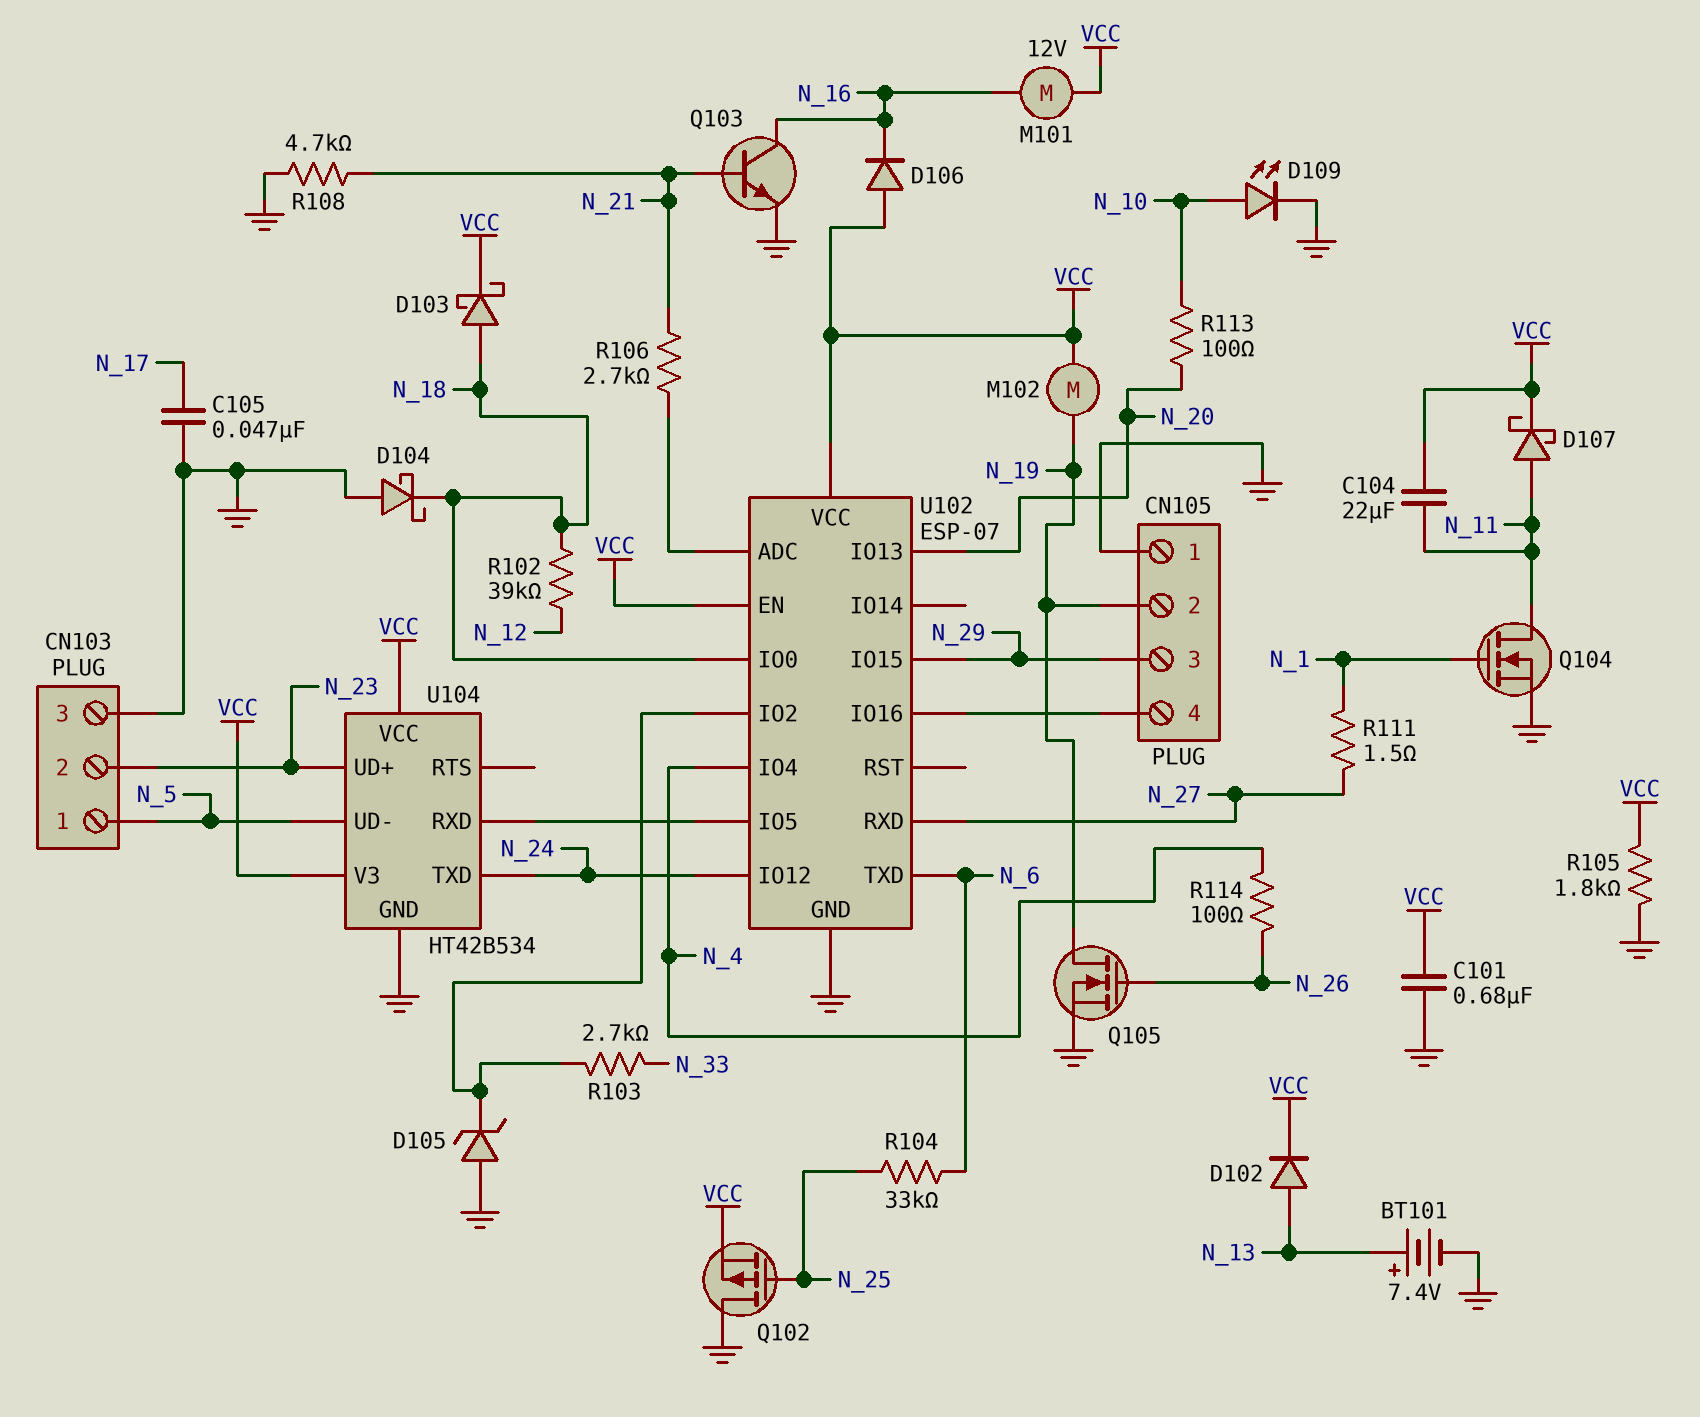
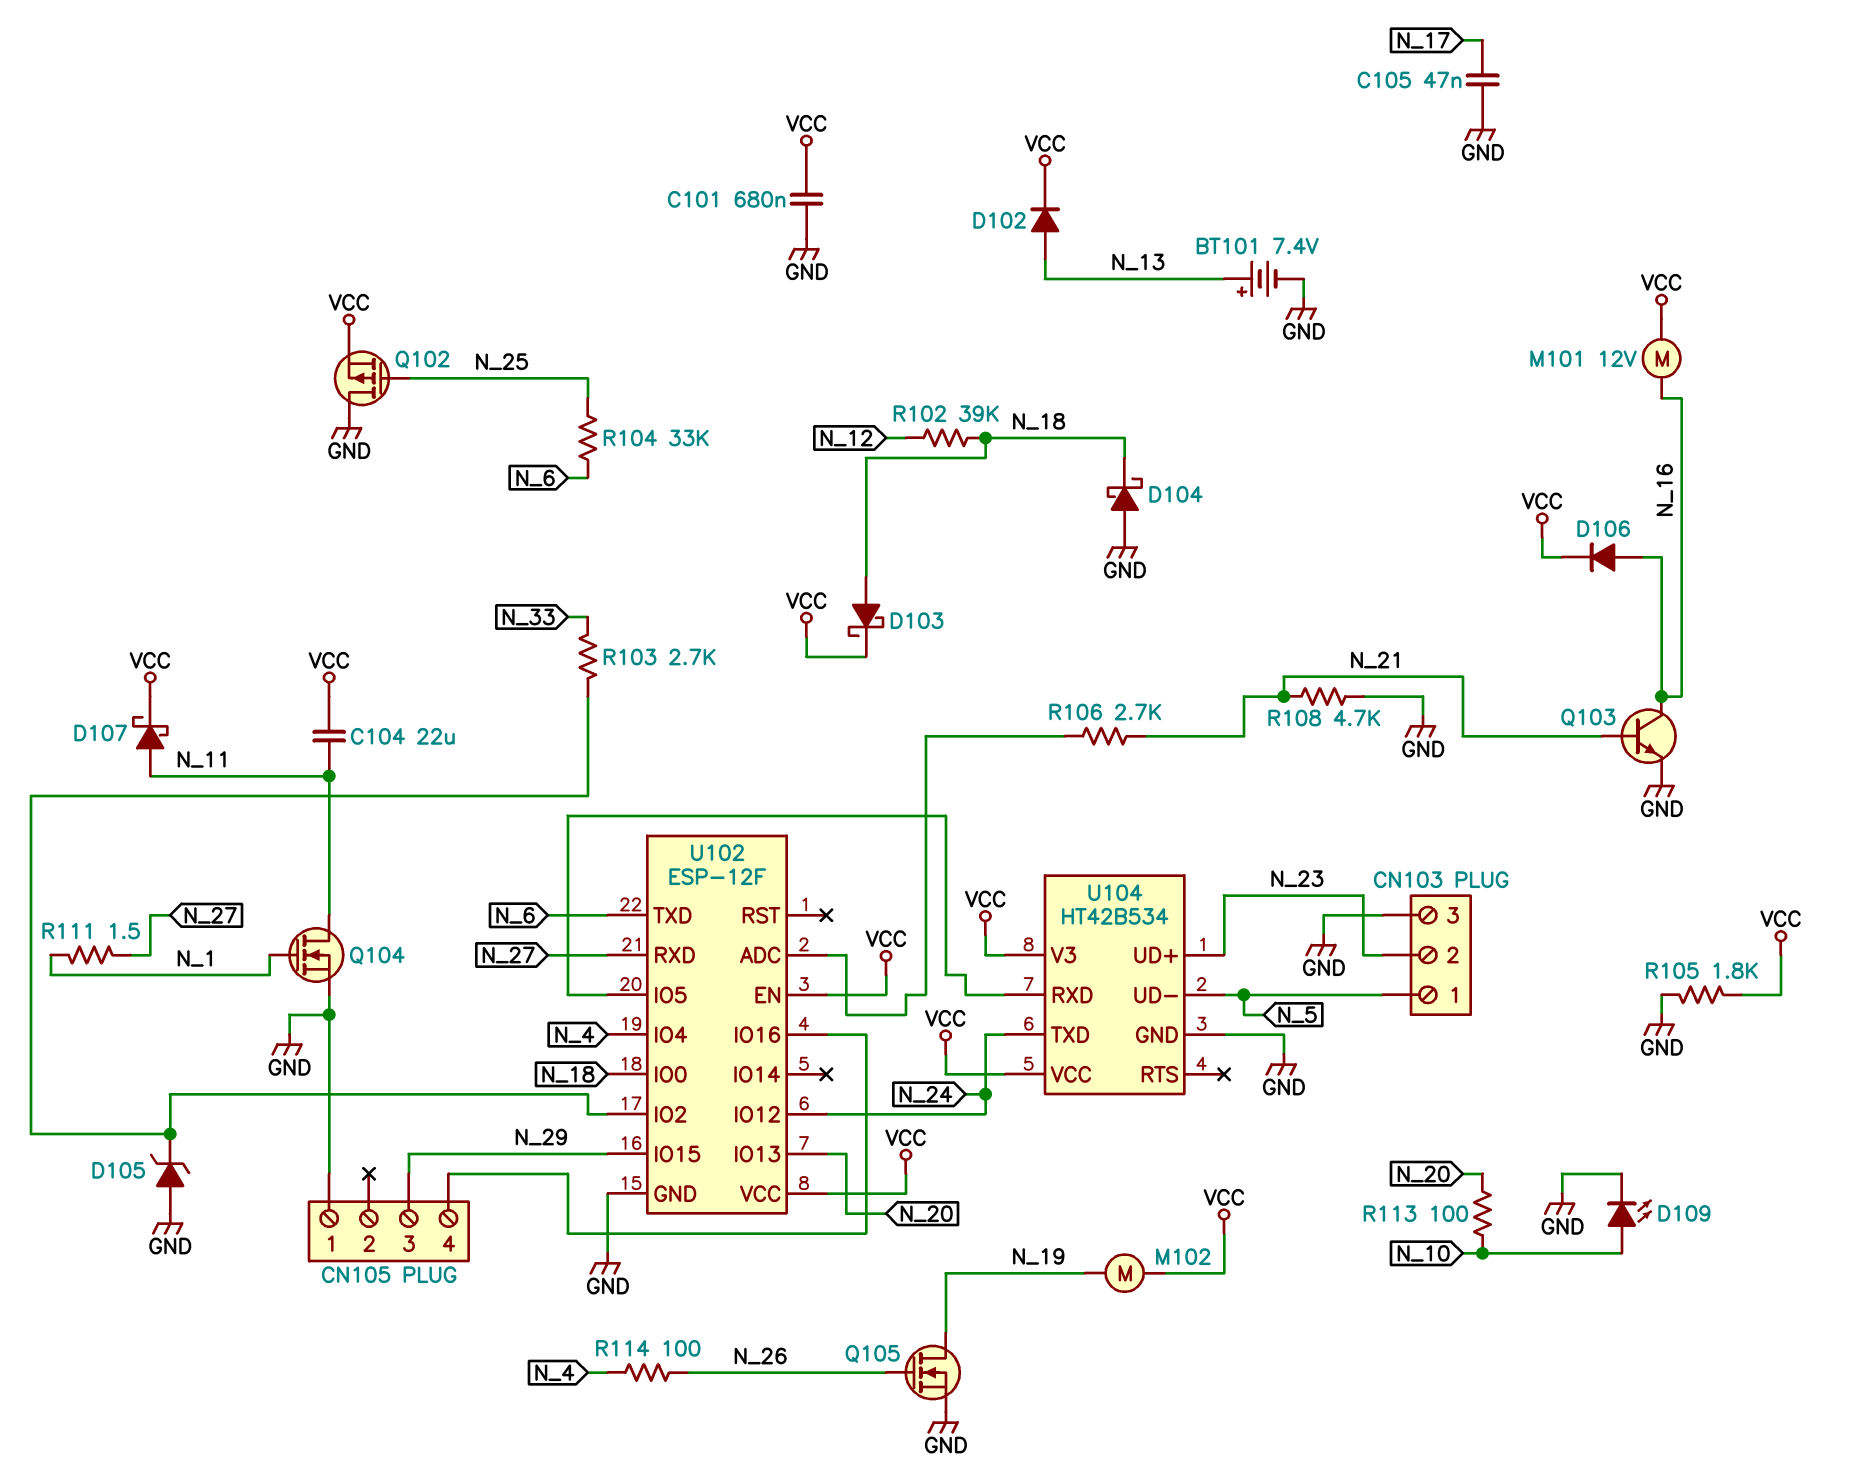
CN105 pin 2: N_19 -> none
D106: diode (A VCC, K N_16) -> diode (A N_16, K VCC)
U102: ESP-07 -> ESP-12F

